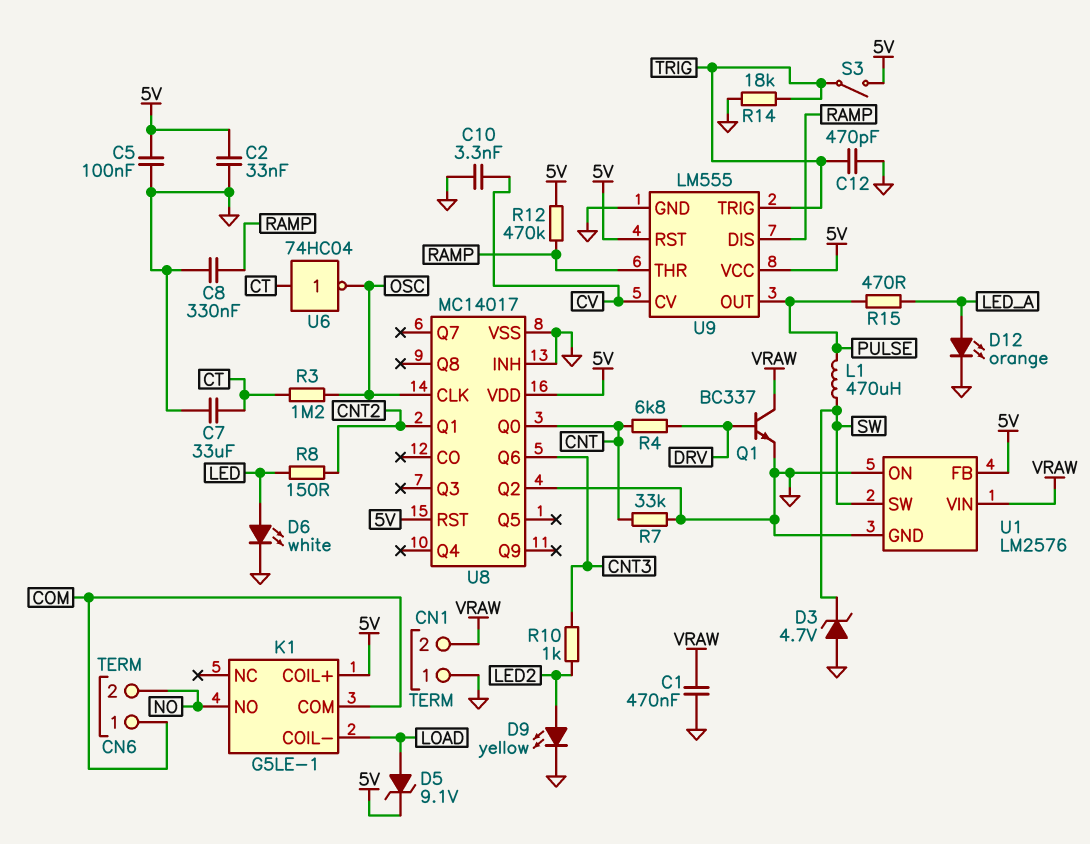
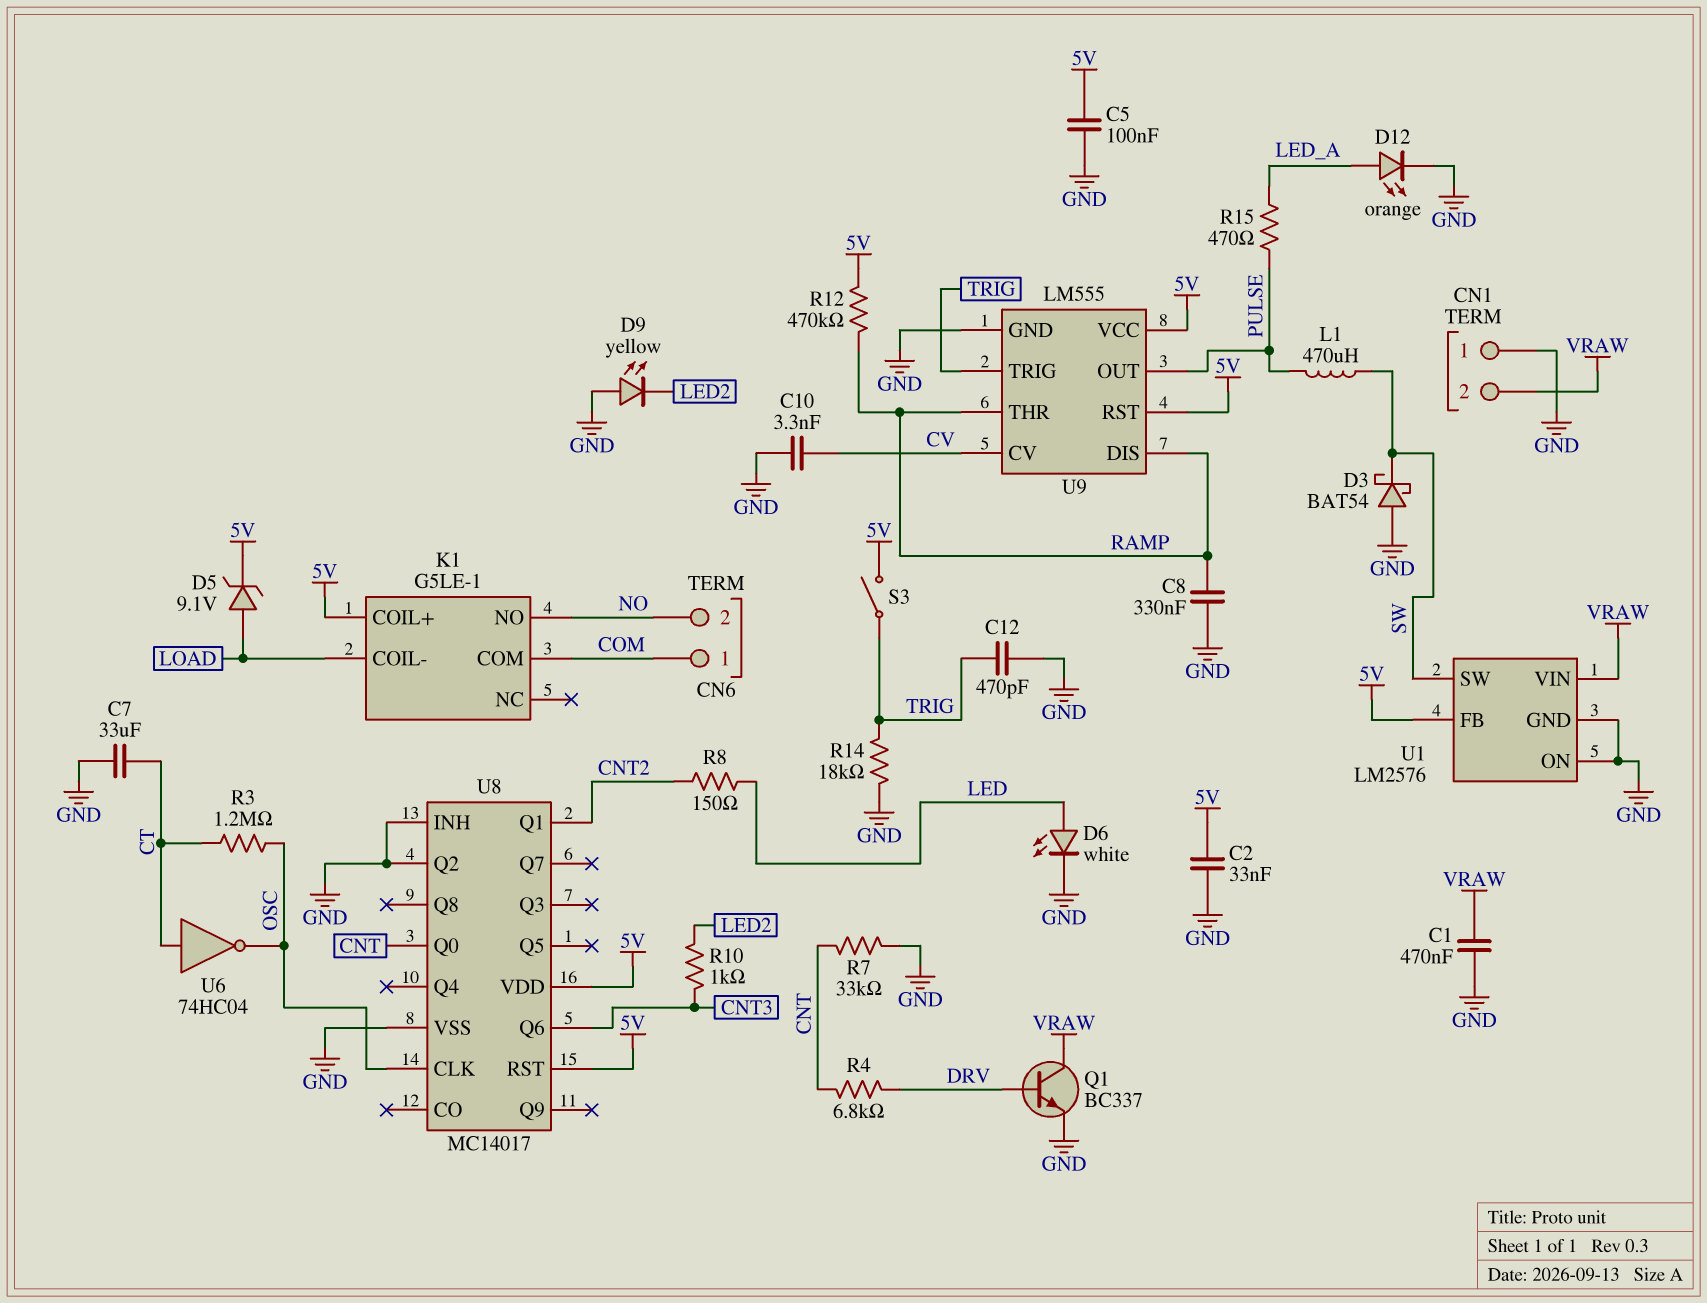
D3: zener 4.7V (A GND, K SW) -> schottky BAT54 (A GND, K SW)
D9: LED yellow (A LED2, K GND) -> LED yellow (A GND, K LED2)

